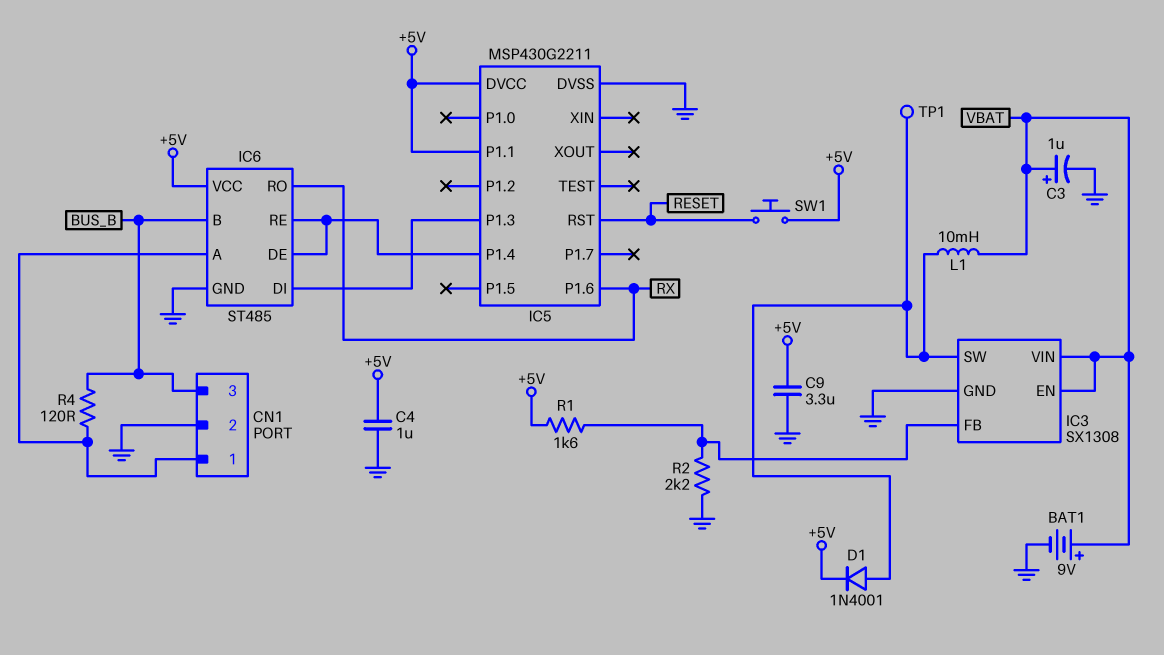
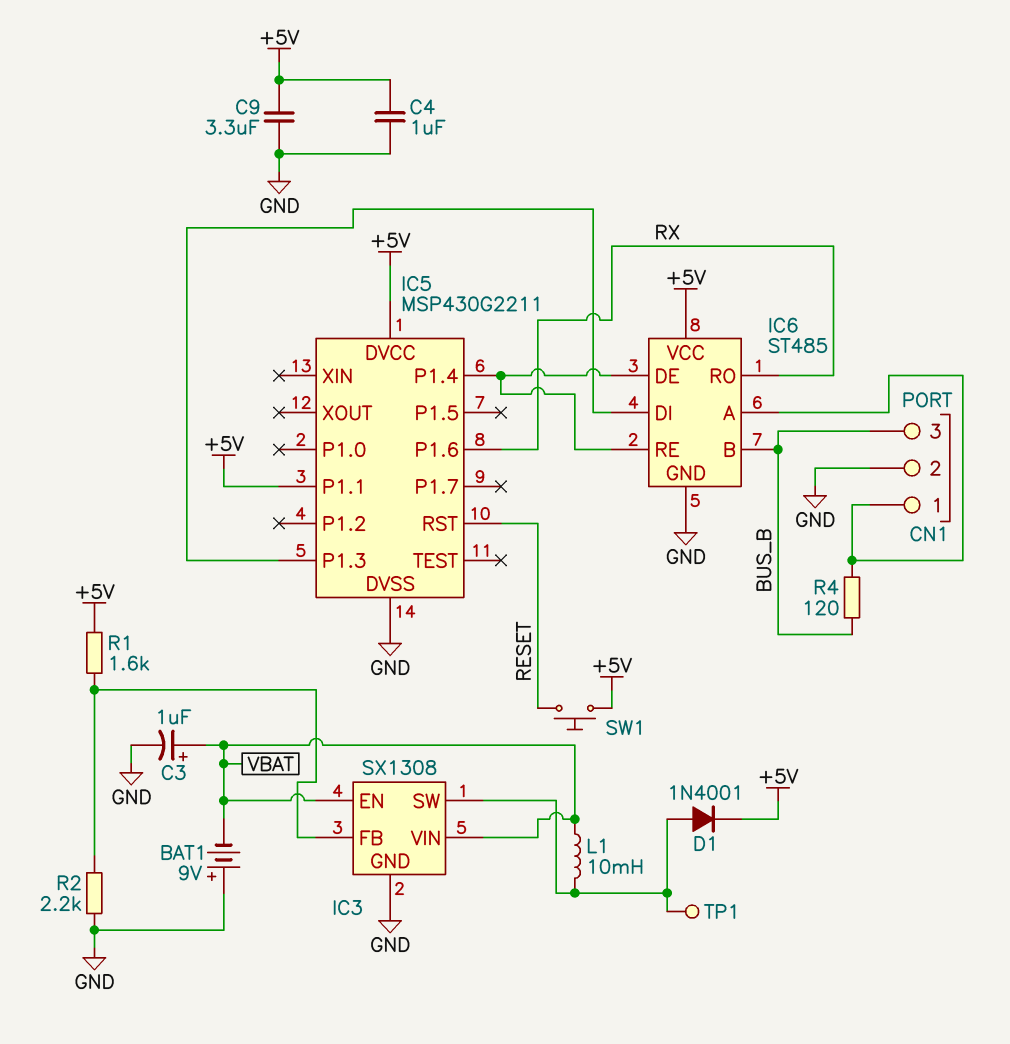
BAT1: 9V (plus VBAT, minus GND) -> 9V (plus GND, minus VBAT)

